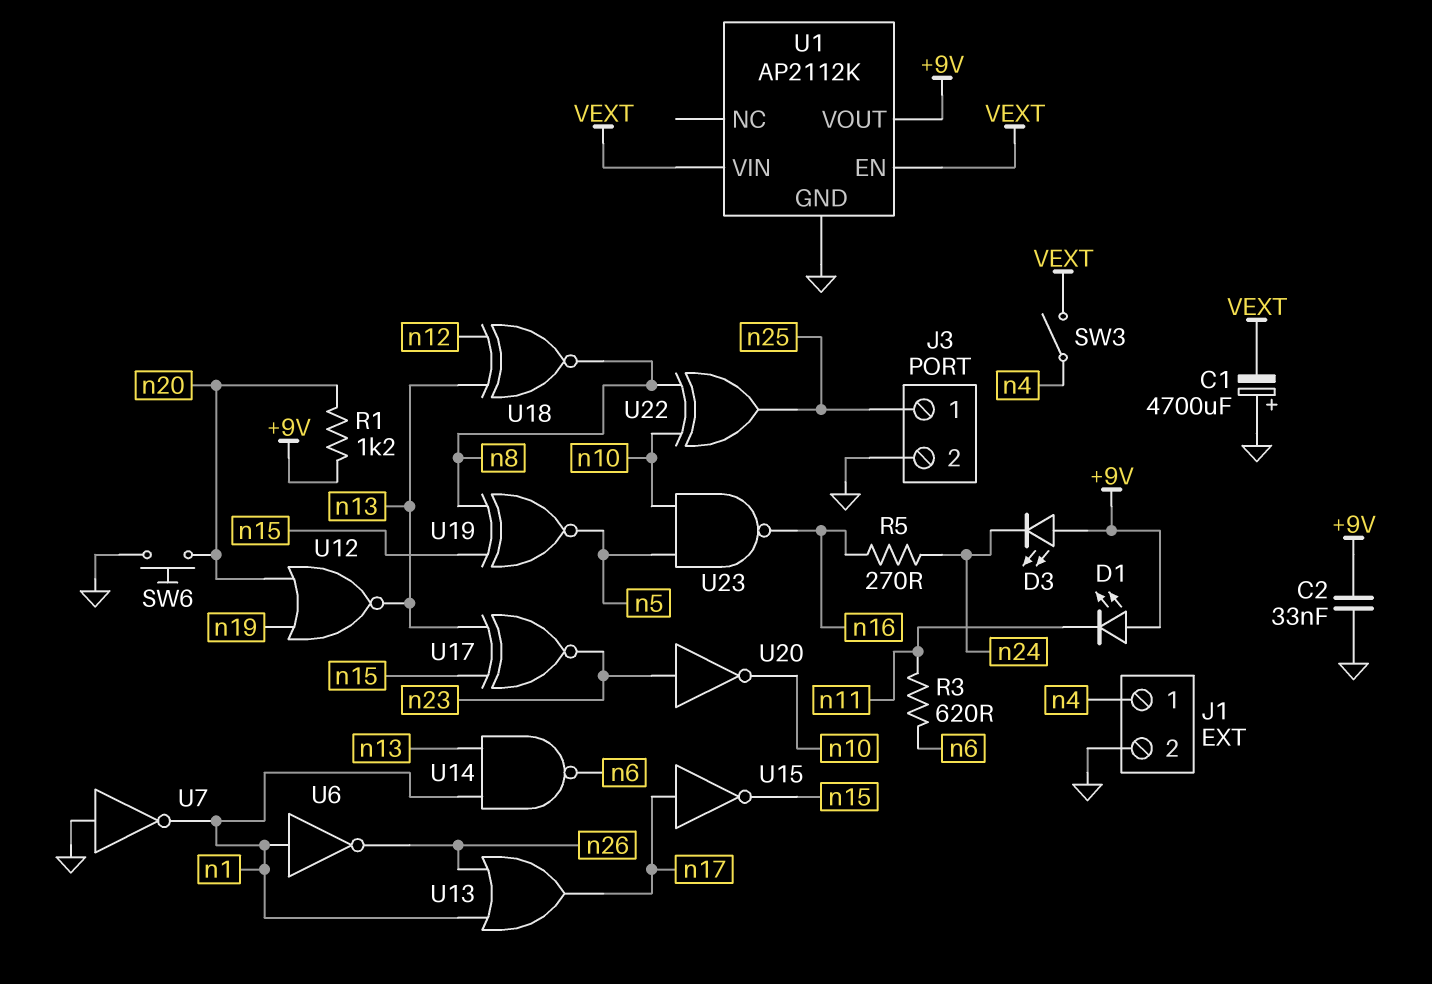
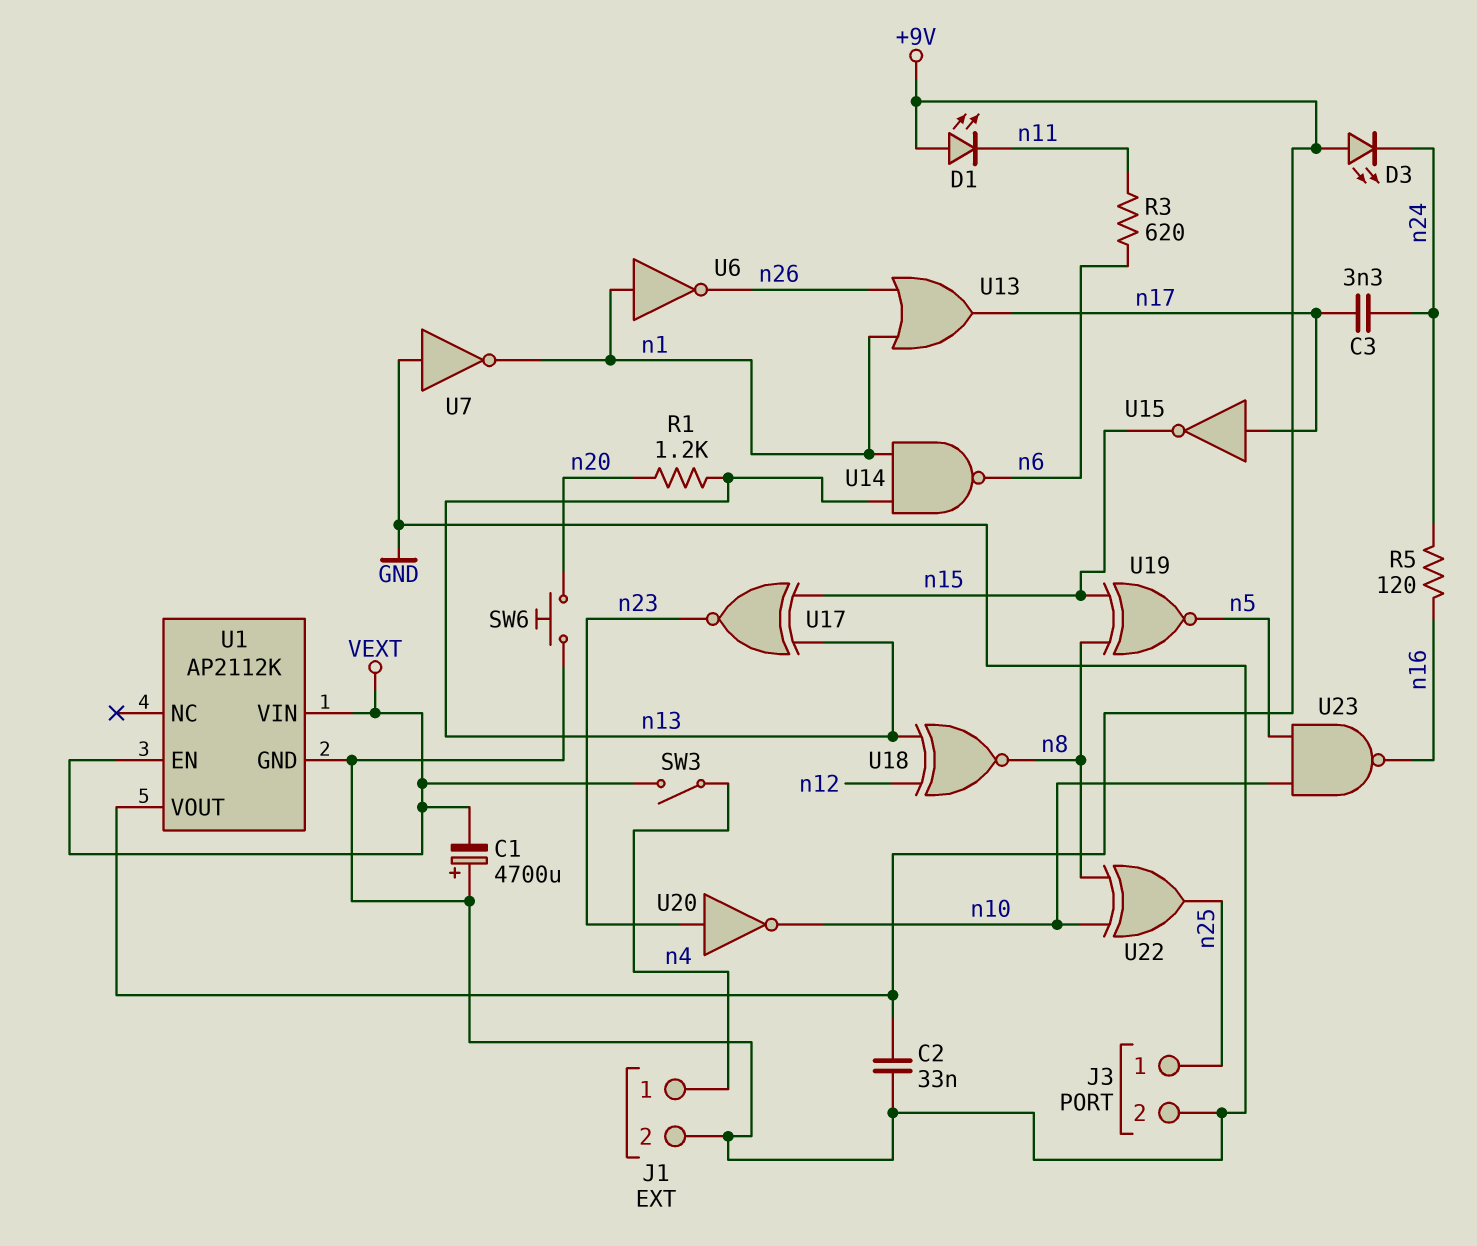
C3: none -> 3.3nF (n17, n24)
R1: 1.2k (+9V, n20) -> 1.2k (n13, n20)
R5: 270 (n16, n24) -> 120 (n16, n24)
U12: NOR (in n19, in n20, out n13) -> none

